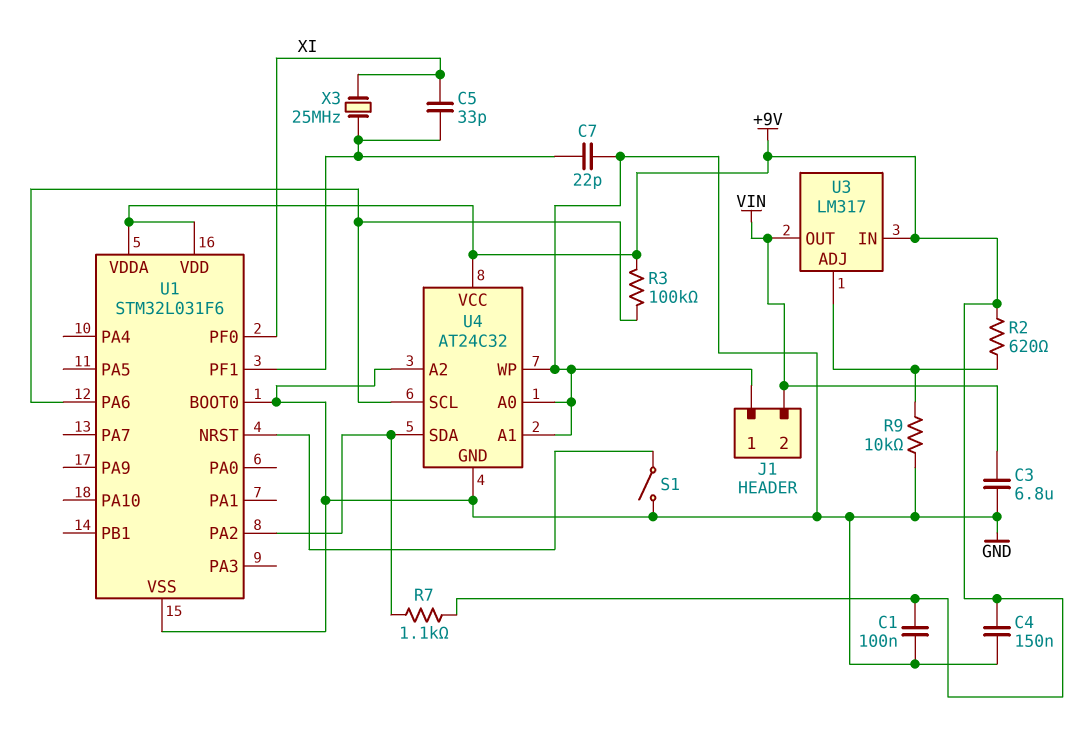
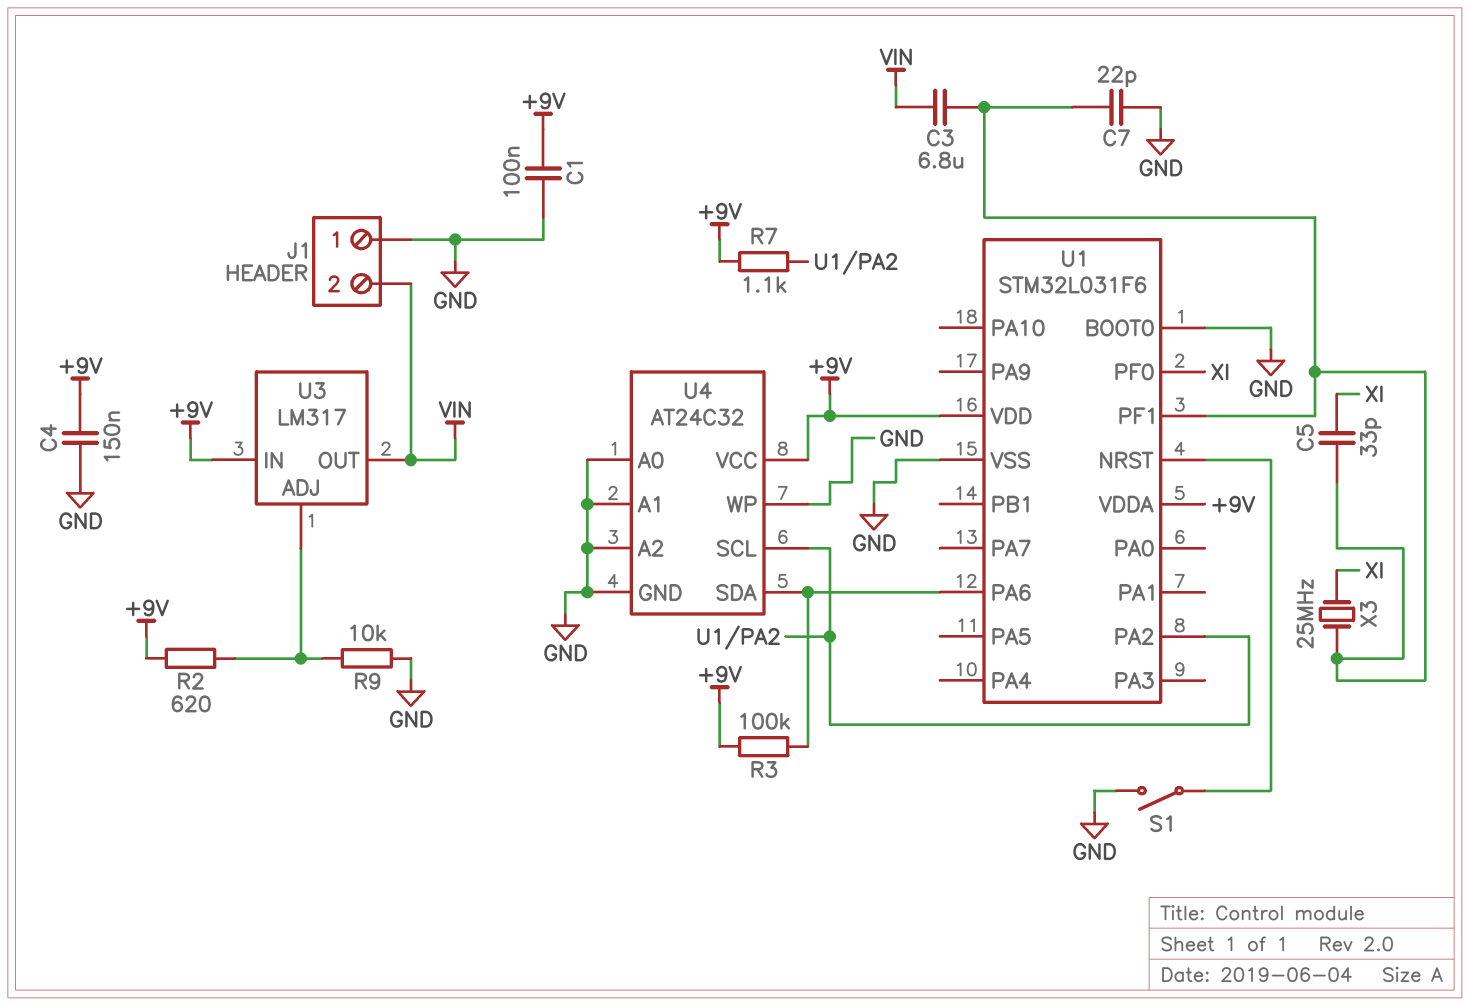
C3: 6.8uF (GND, VIN) -> 6.8uF (U1/PF1, VIN)
U4 pin SCL: U1/PA6 -> U1/PA2
U4 pin SDA: U1/PA2 -> U1/PA6

